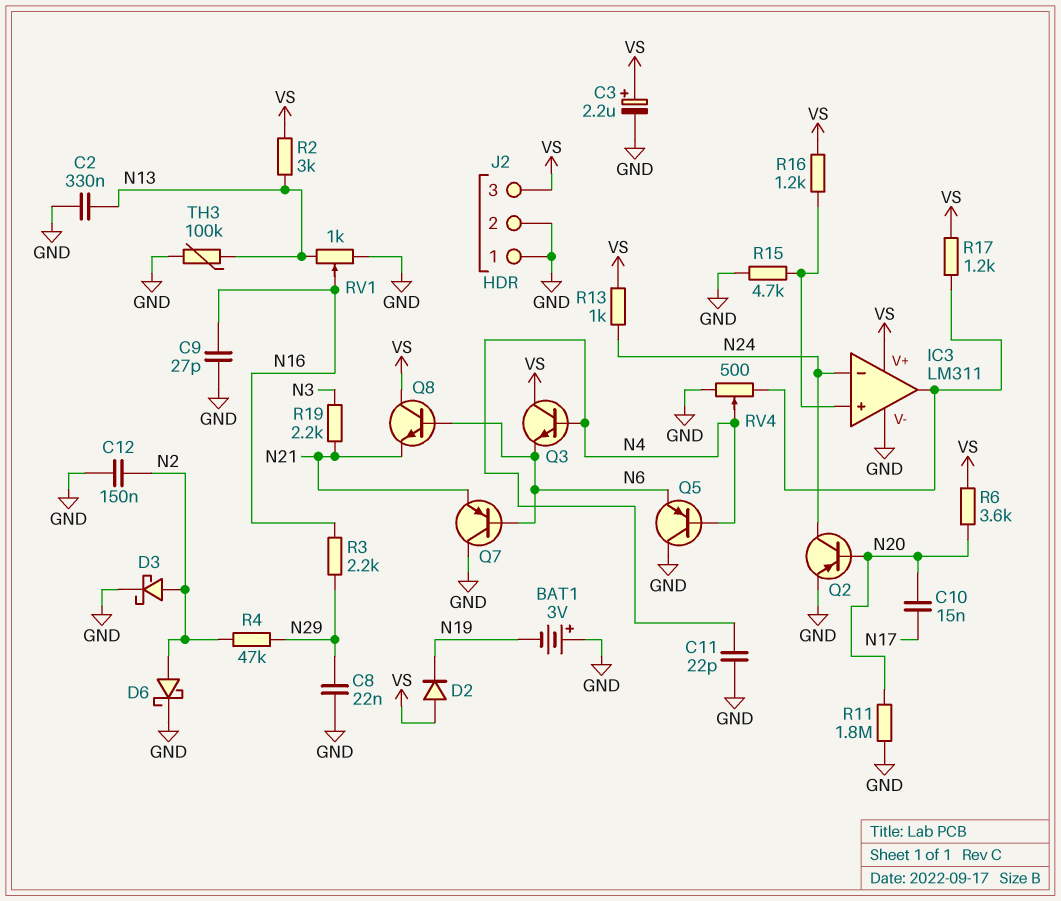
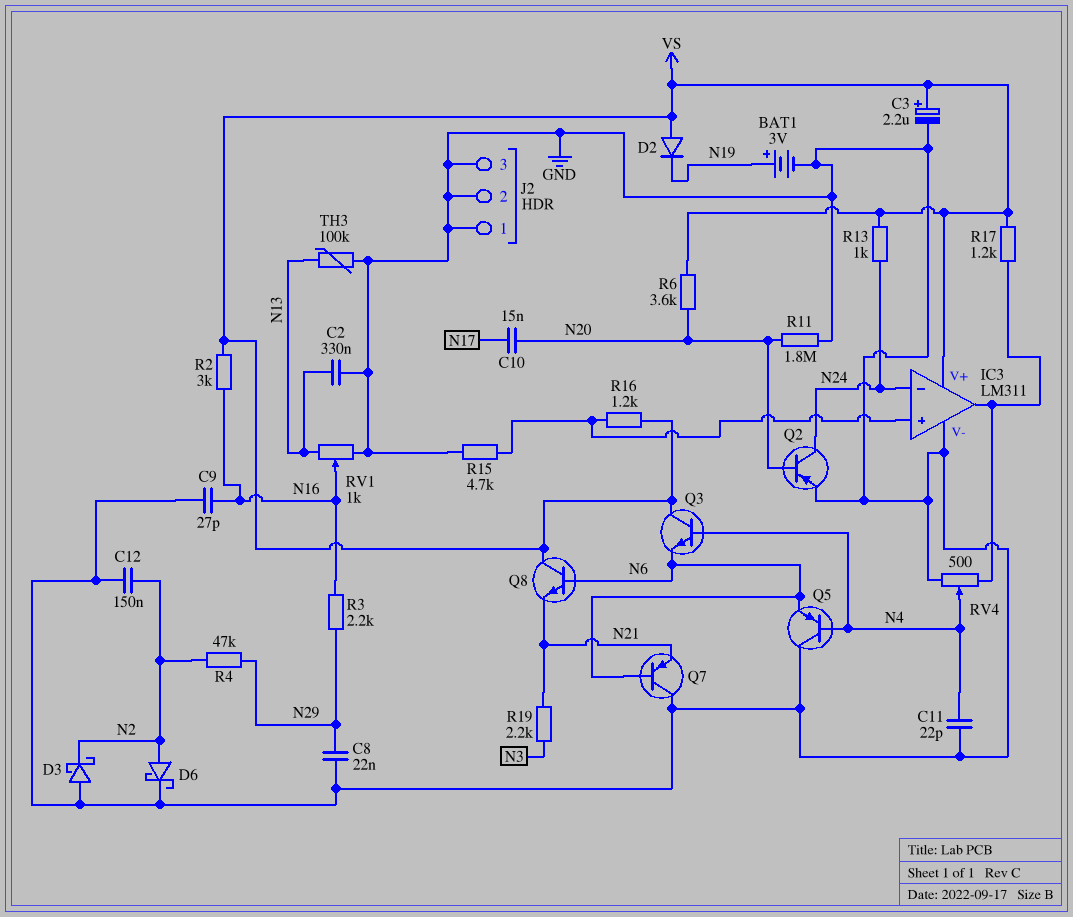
BAT1: 3V (plus GND, minus N19) -> 3V (plus N19, minus GND)
D3: schottky (A N2, K GND) -> schottky (A GND, K N2)
J2 pin 3: VS -> GND
R2: 3k (N13, VS) -> 3k (N16, VS)

